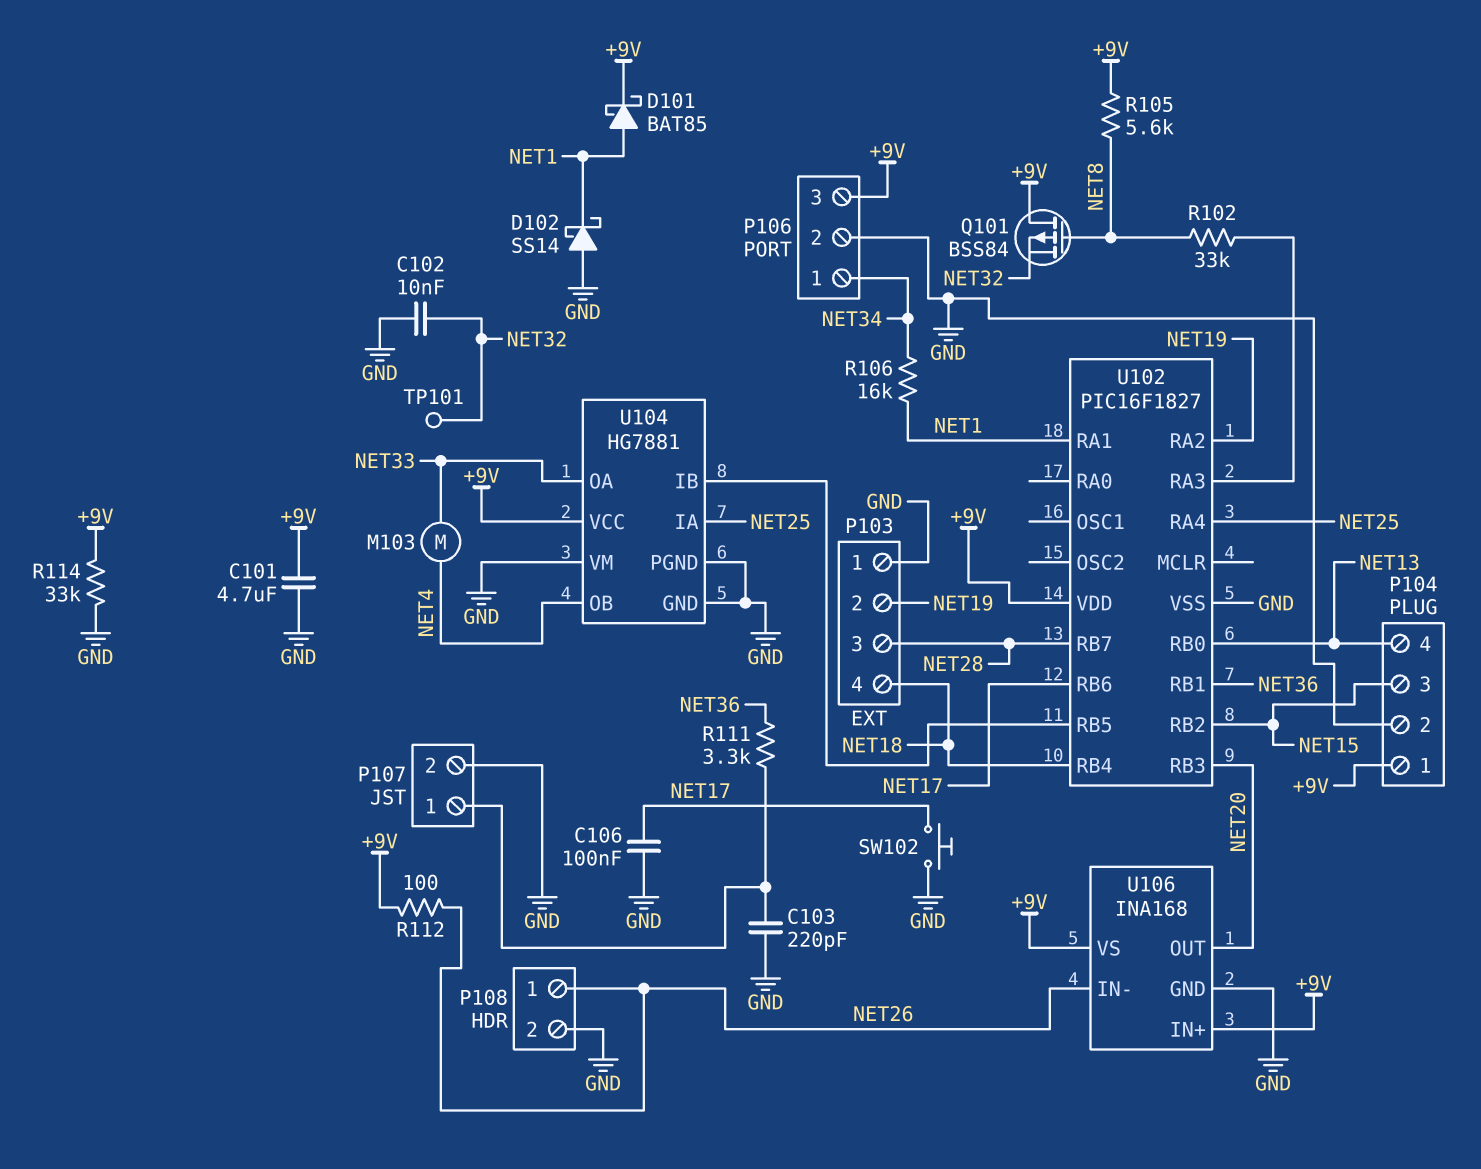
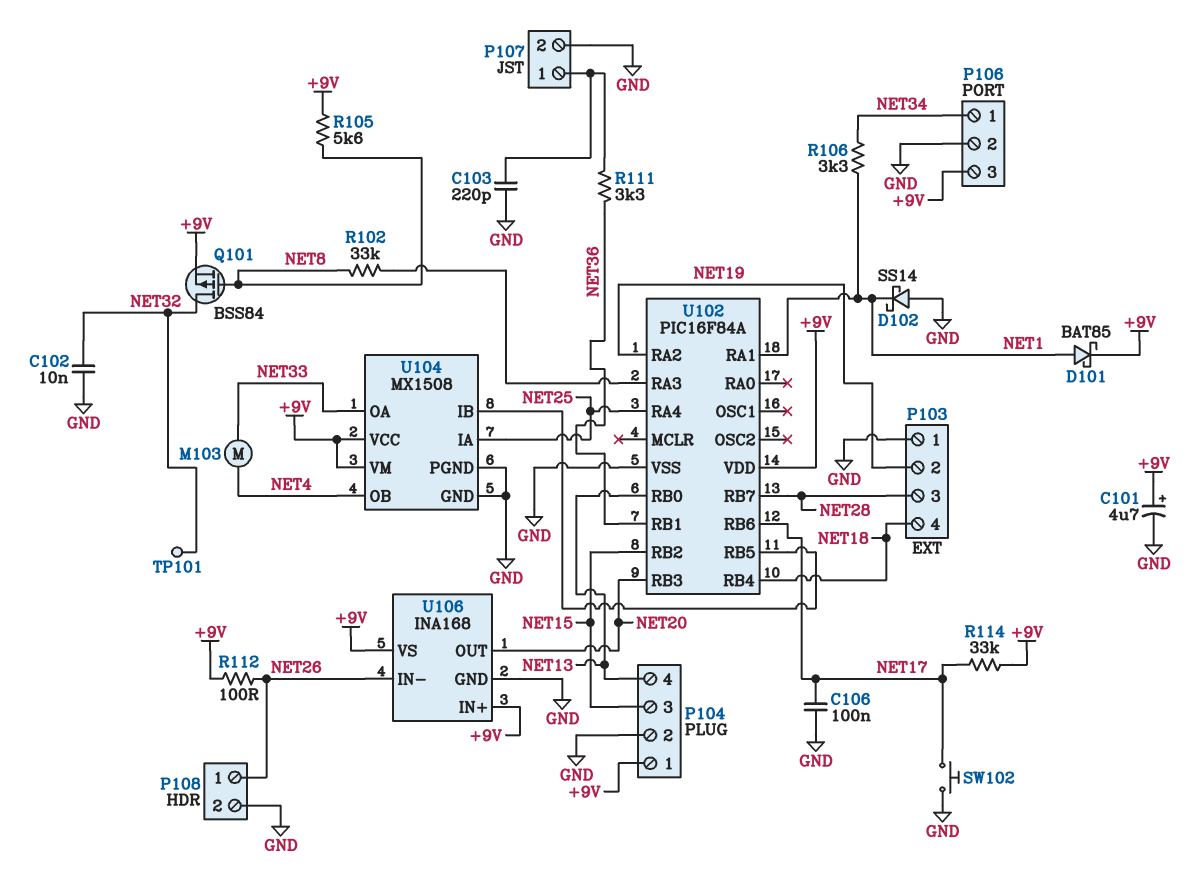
C101: 4.7uF (+9V, GND) -> 4.7uF (plus +9V, minus GND)
Q101: PMOS BSS84 (G NET8, D +9V, S NET32) -> PMOS BSS84 (G NET8, D NET32, S +9V)
R106: 16k (NET1, NET34) -> 3.3k (NET1, NET34)
R114: 33k (+9V, GND) -> 33k (+9V, NET17)
U102: PIC16F1827 -> PIC16F84A
U104: HG7881 -> MX1508
U104 pin VM: GND -> +9V

